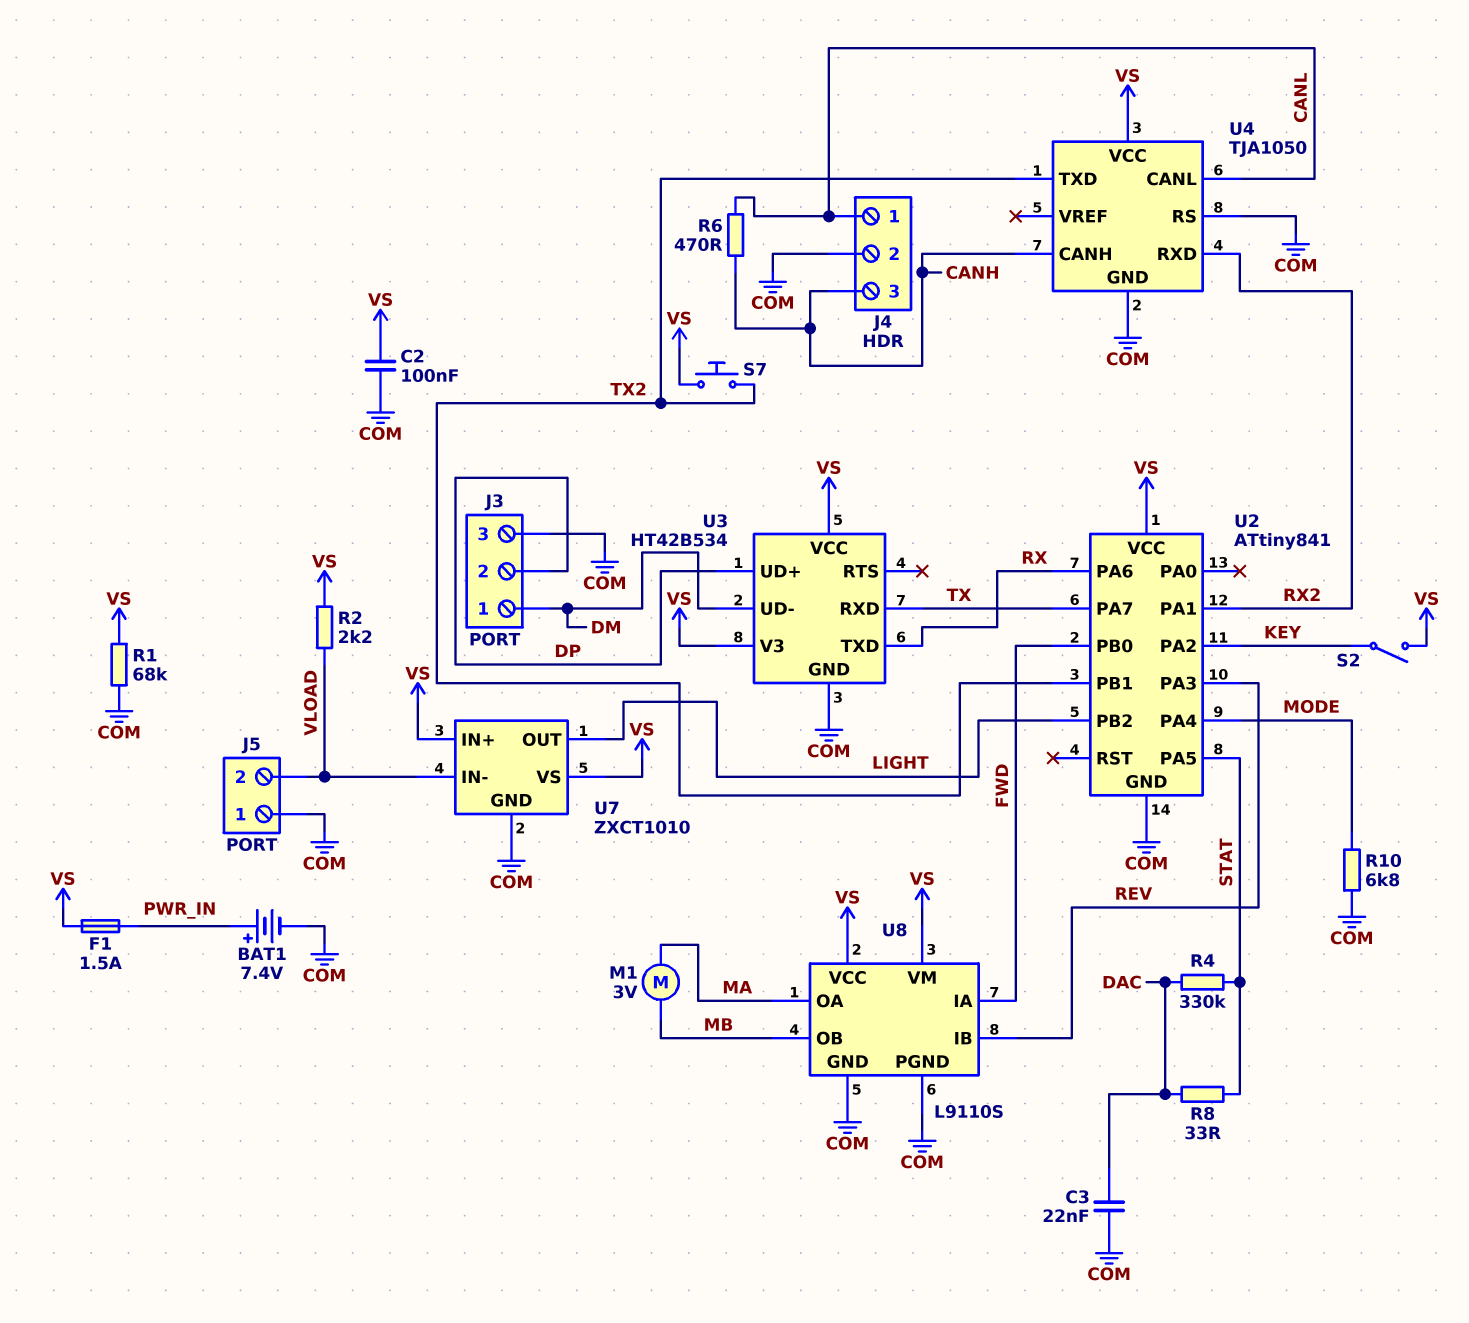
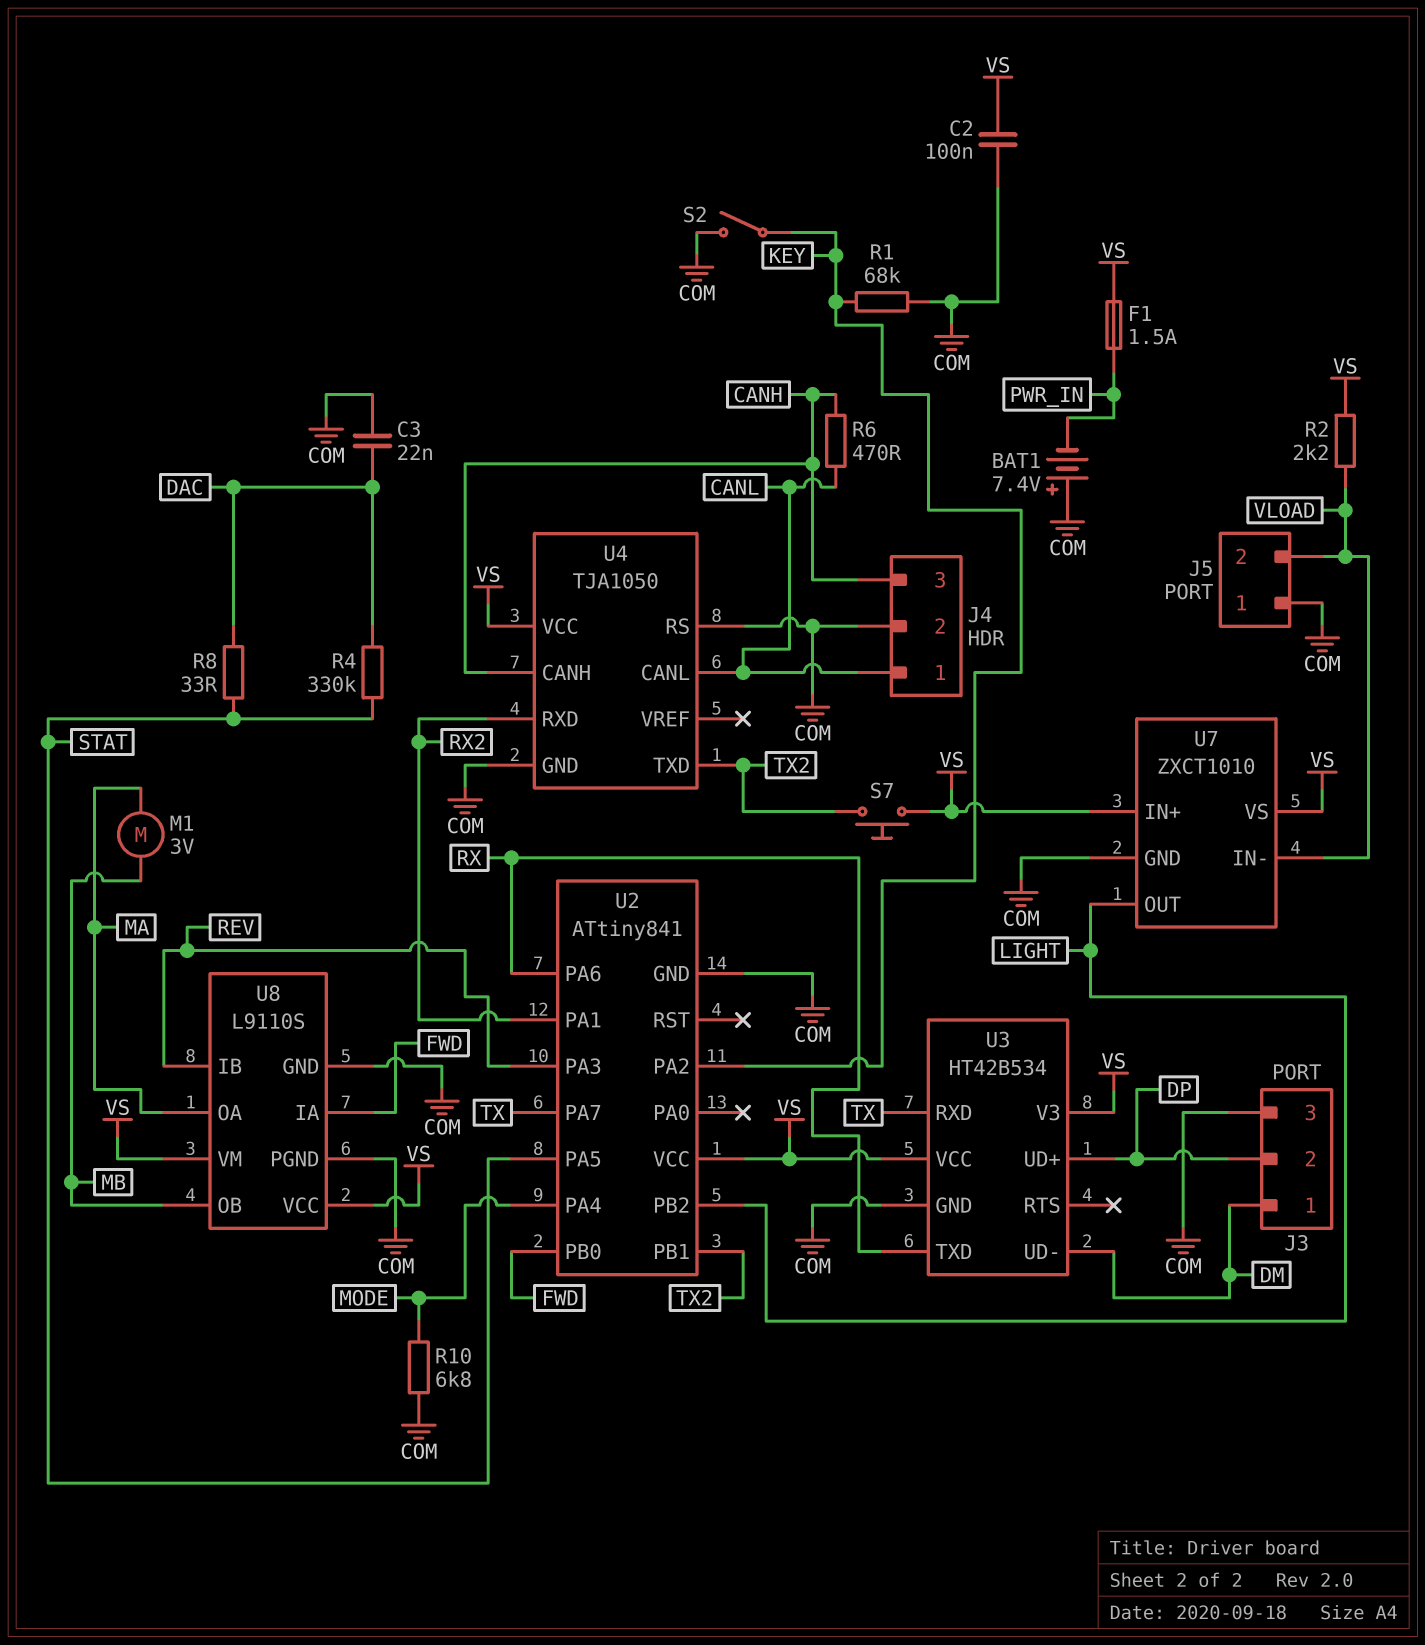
BAT1: 7.4V (plus PWR_IN, minus COM) -> 7.4V (plus COM, minus PWR_IN)
R1: 68k (COM, VS) -> 68k (COM, KEY)
S2: switch (KEY, VS) -> switch (COM, KEY)

